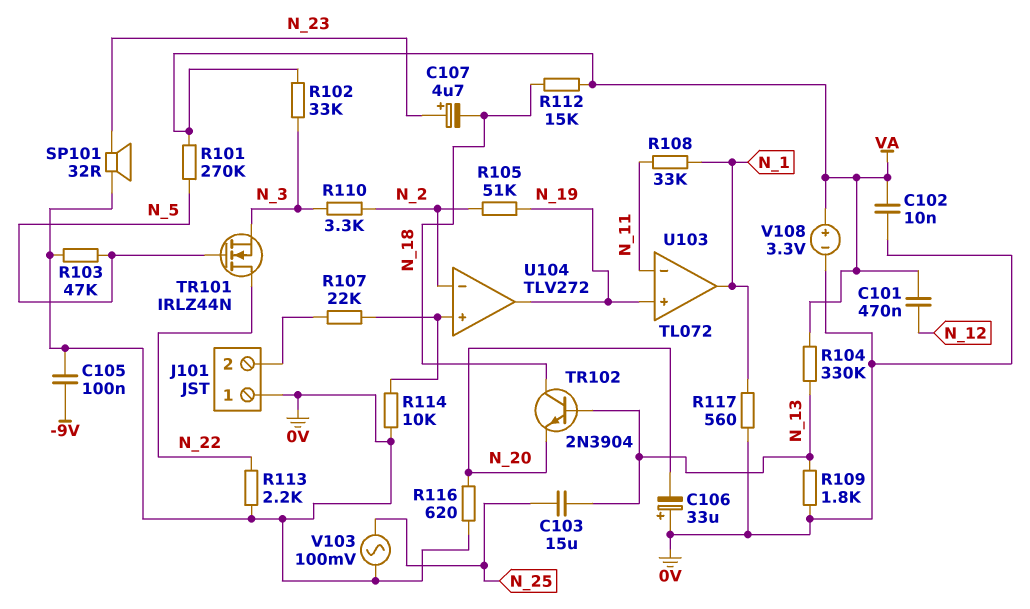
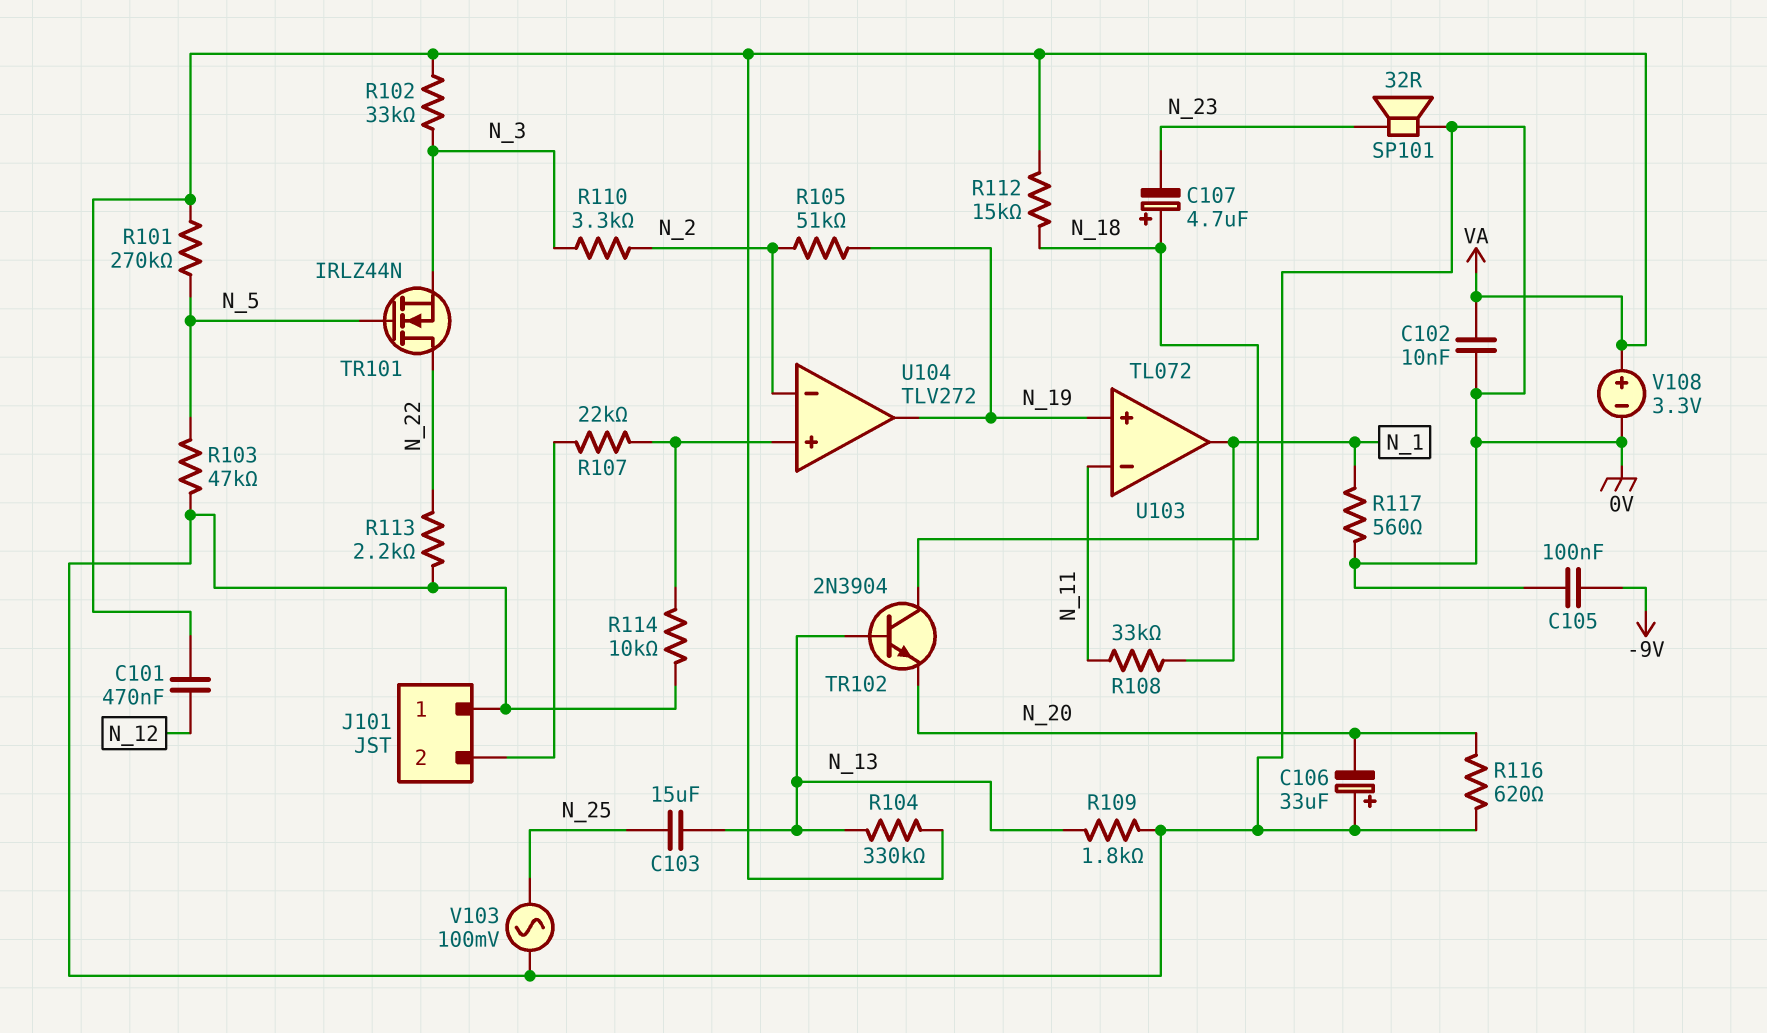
C107: 4.7uF (plus N_23, minus N_18) -> 4.7uF (plus N_18, minus N_23)

